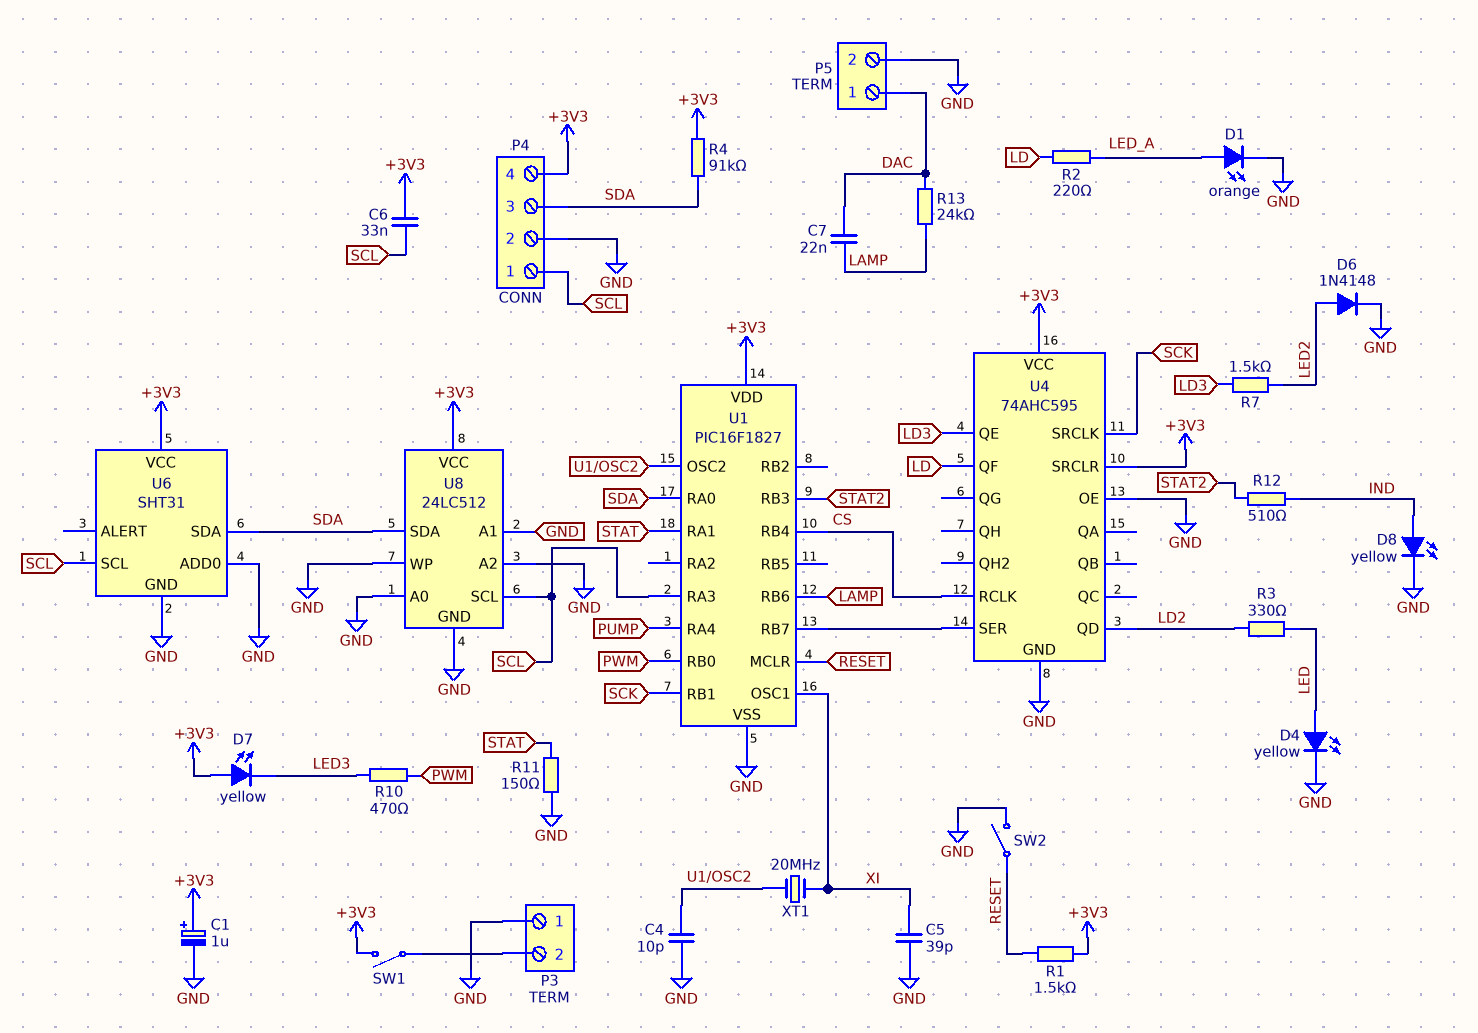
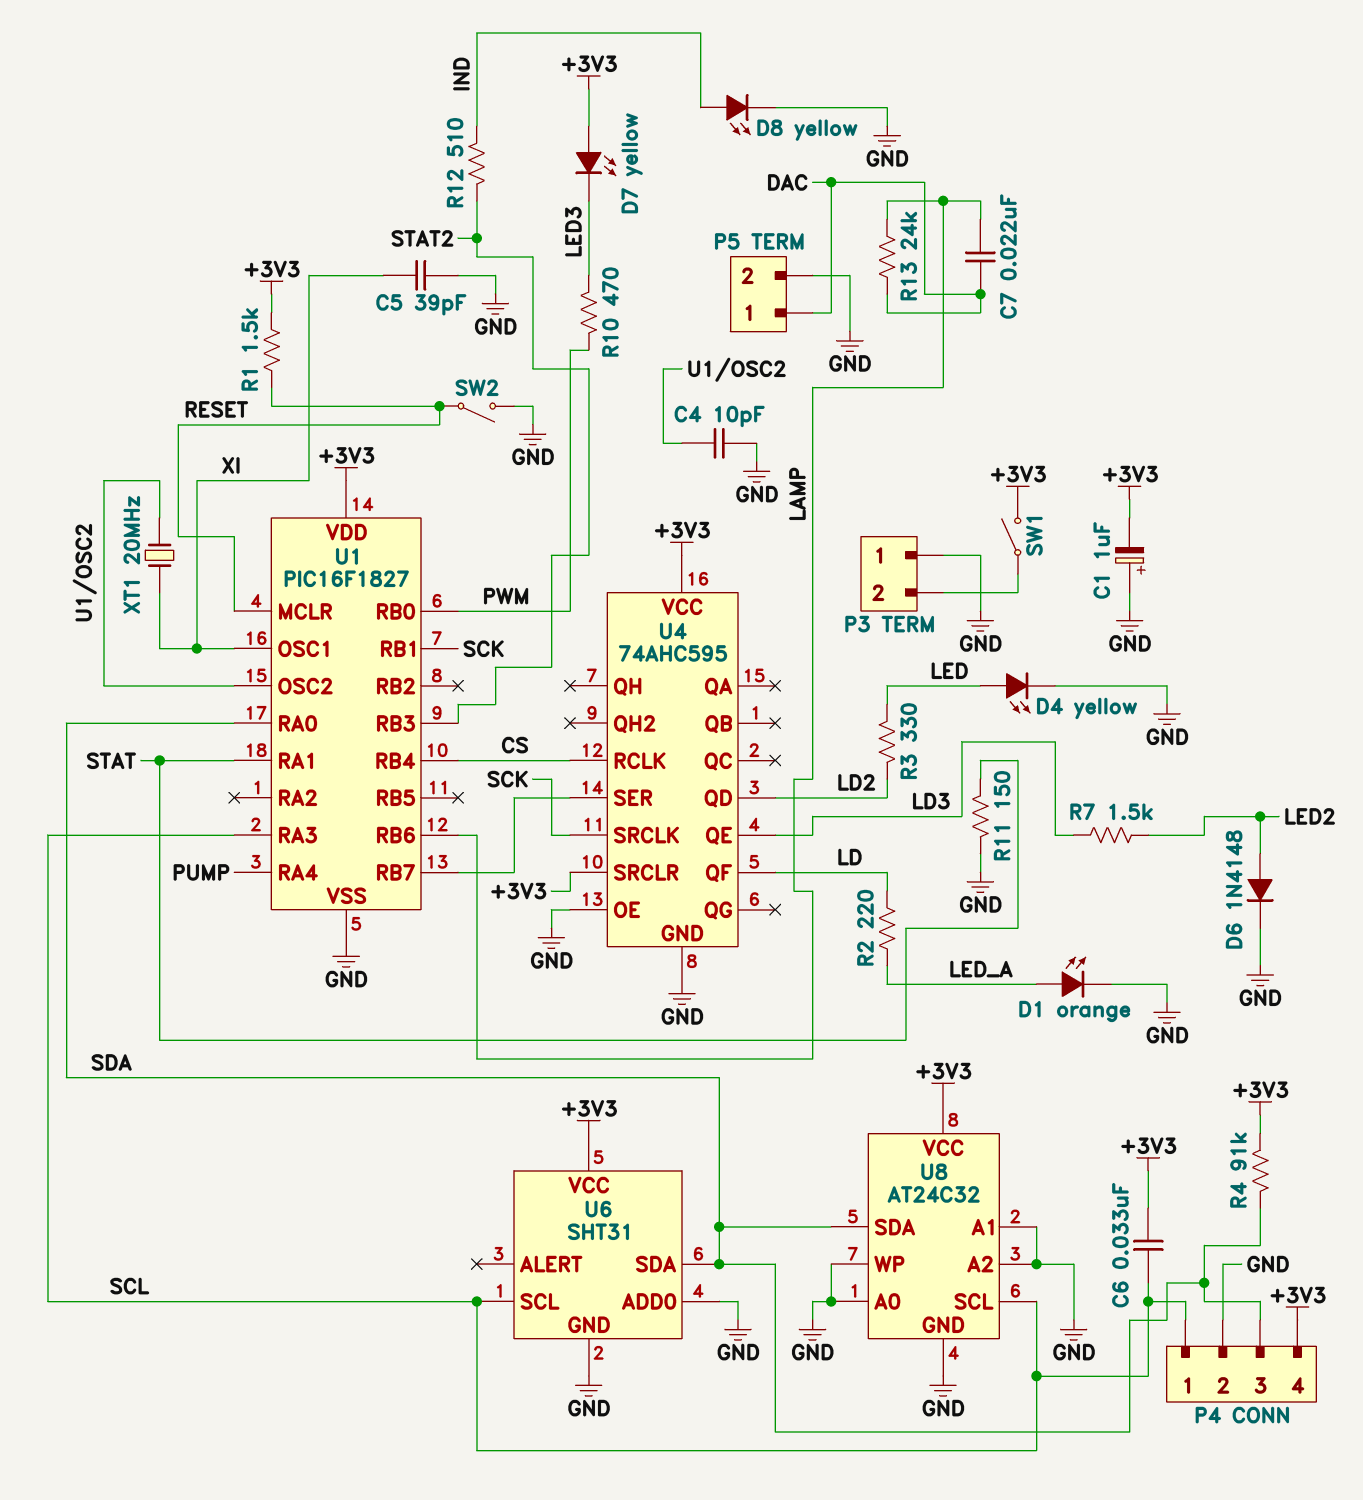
C1: 1uF (plus +3V3, minus GND) -> 1uF (plus GND, minus +3V3)
U8: 24LC512 -> AT24C32

